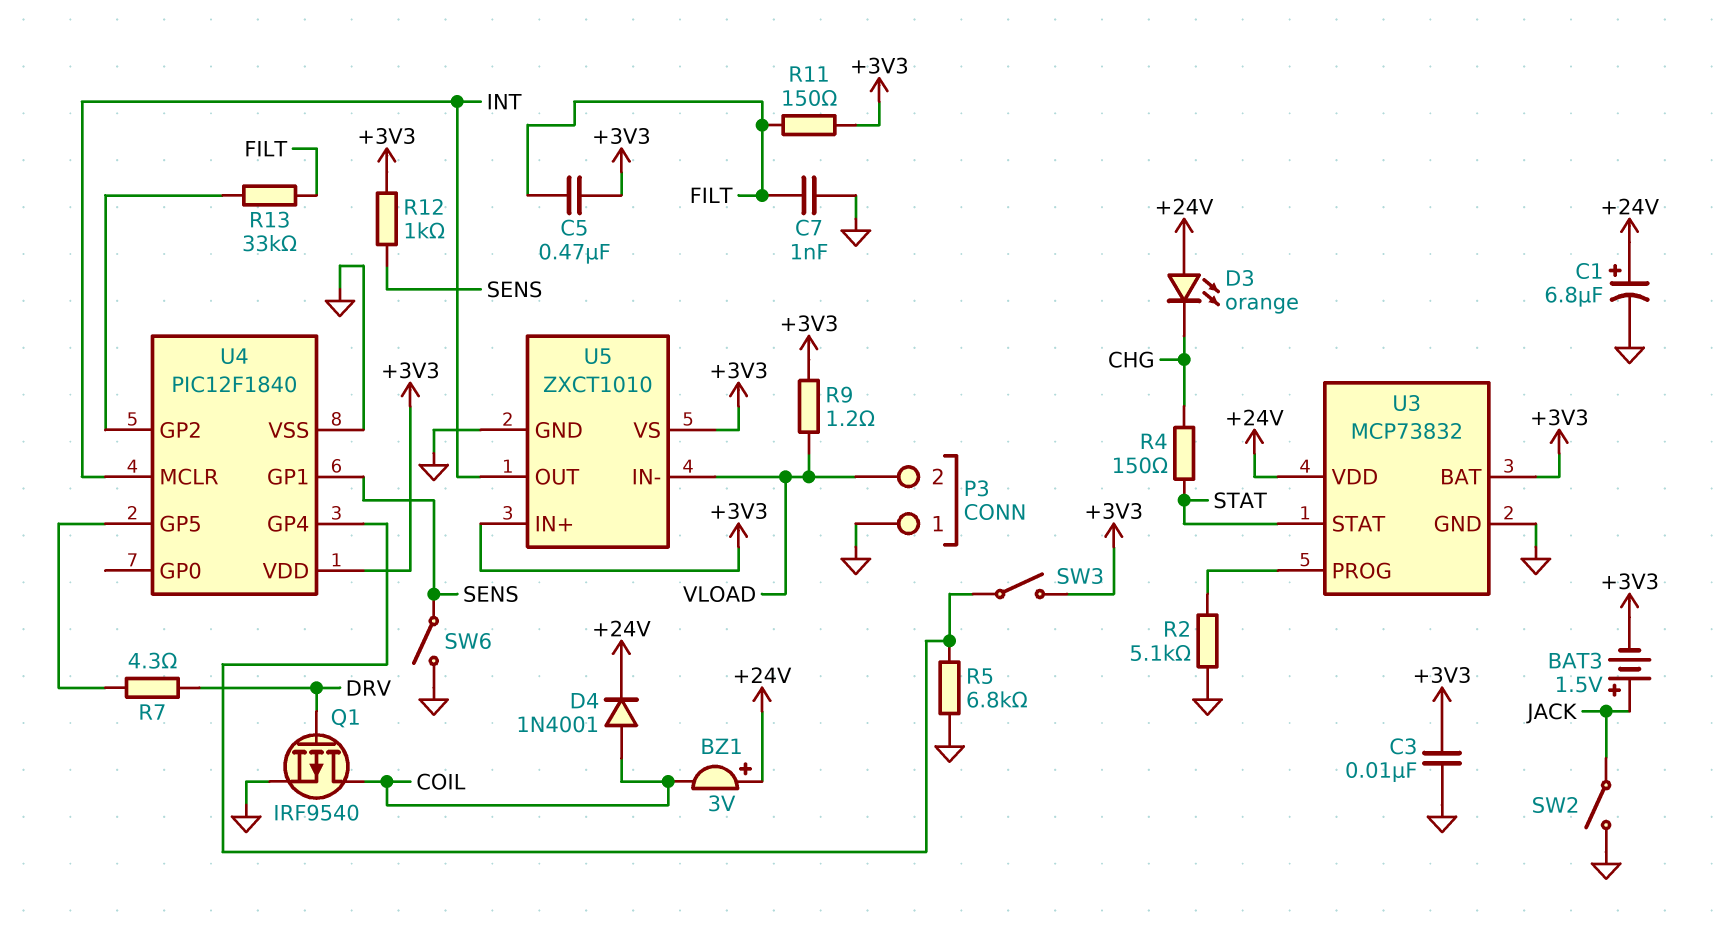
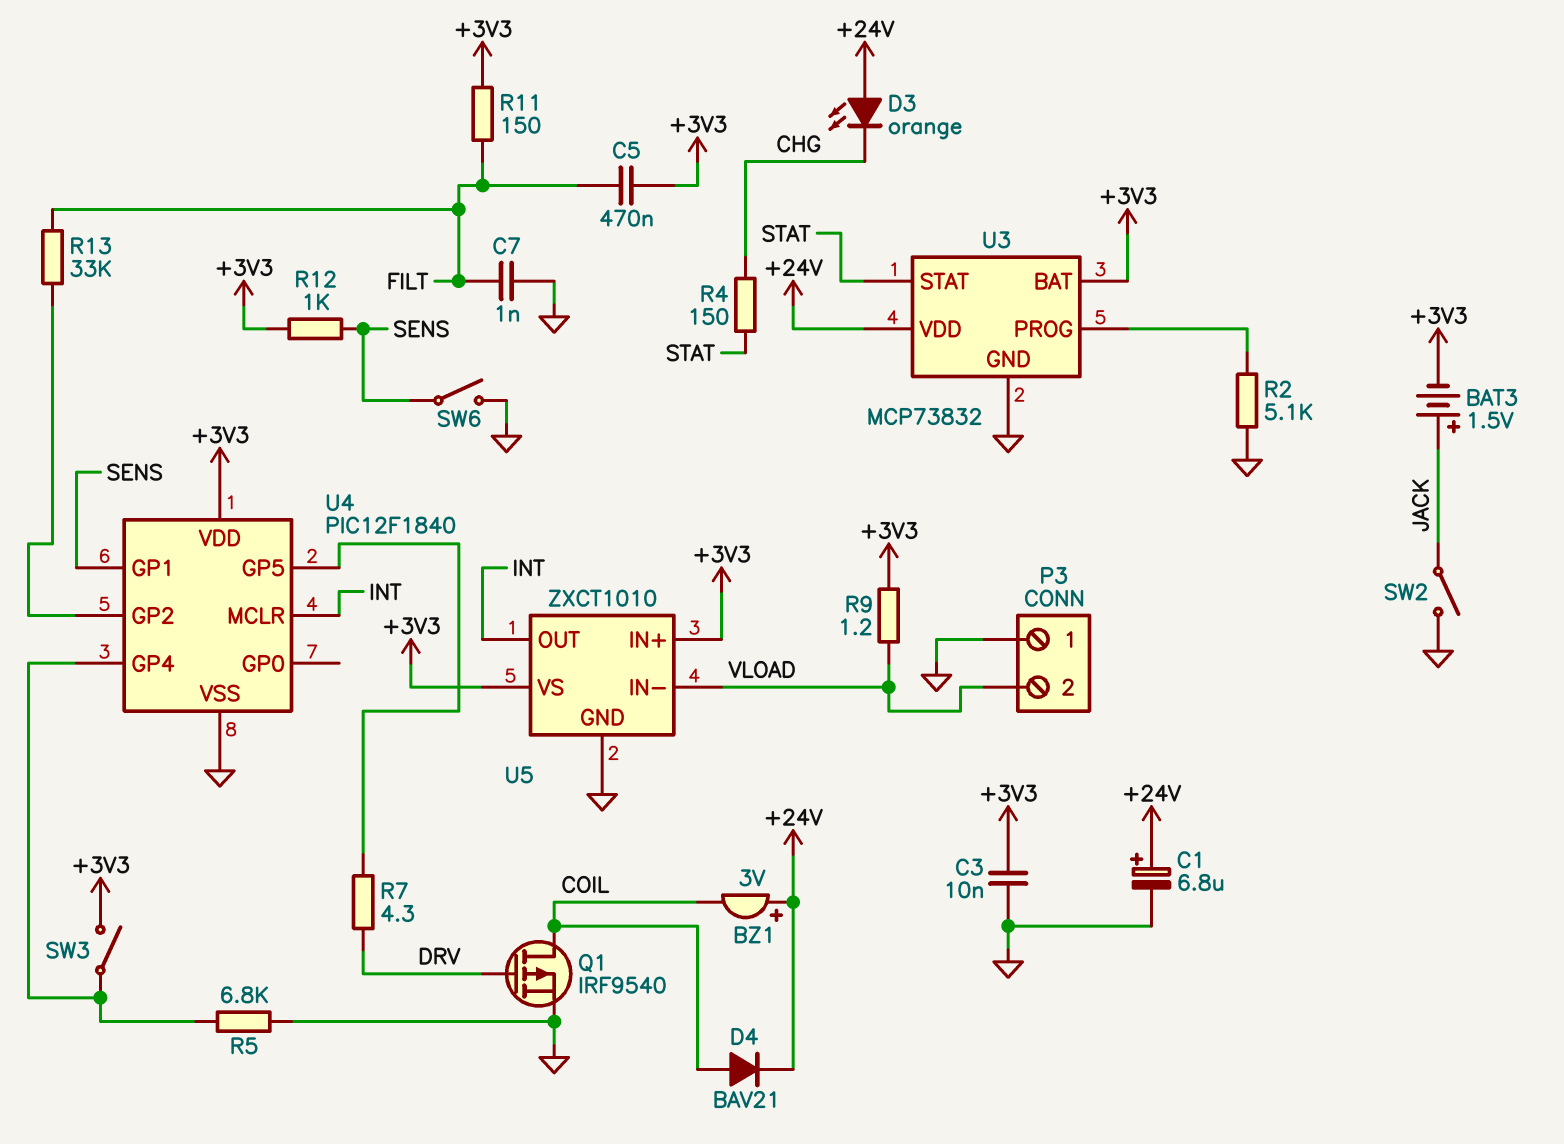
D4: diode 1N4001 (A COIL, K +24V) -> diode BAV21 (A COIL, K +24V)

